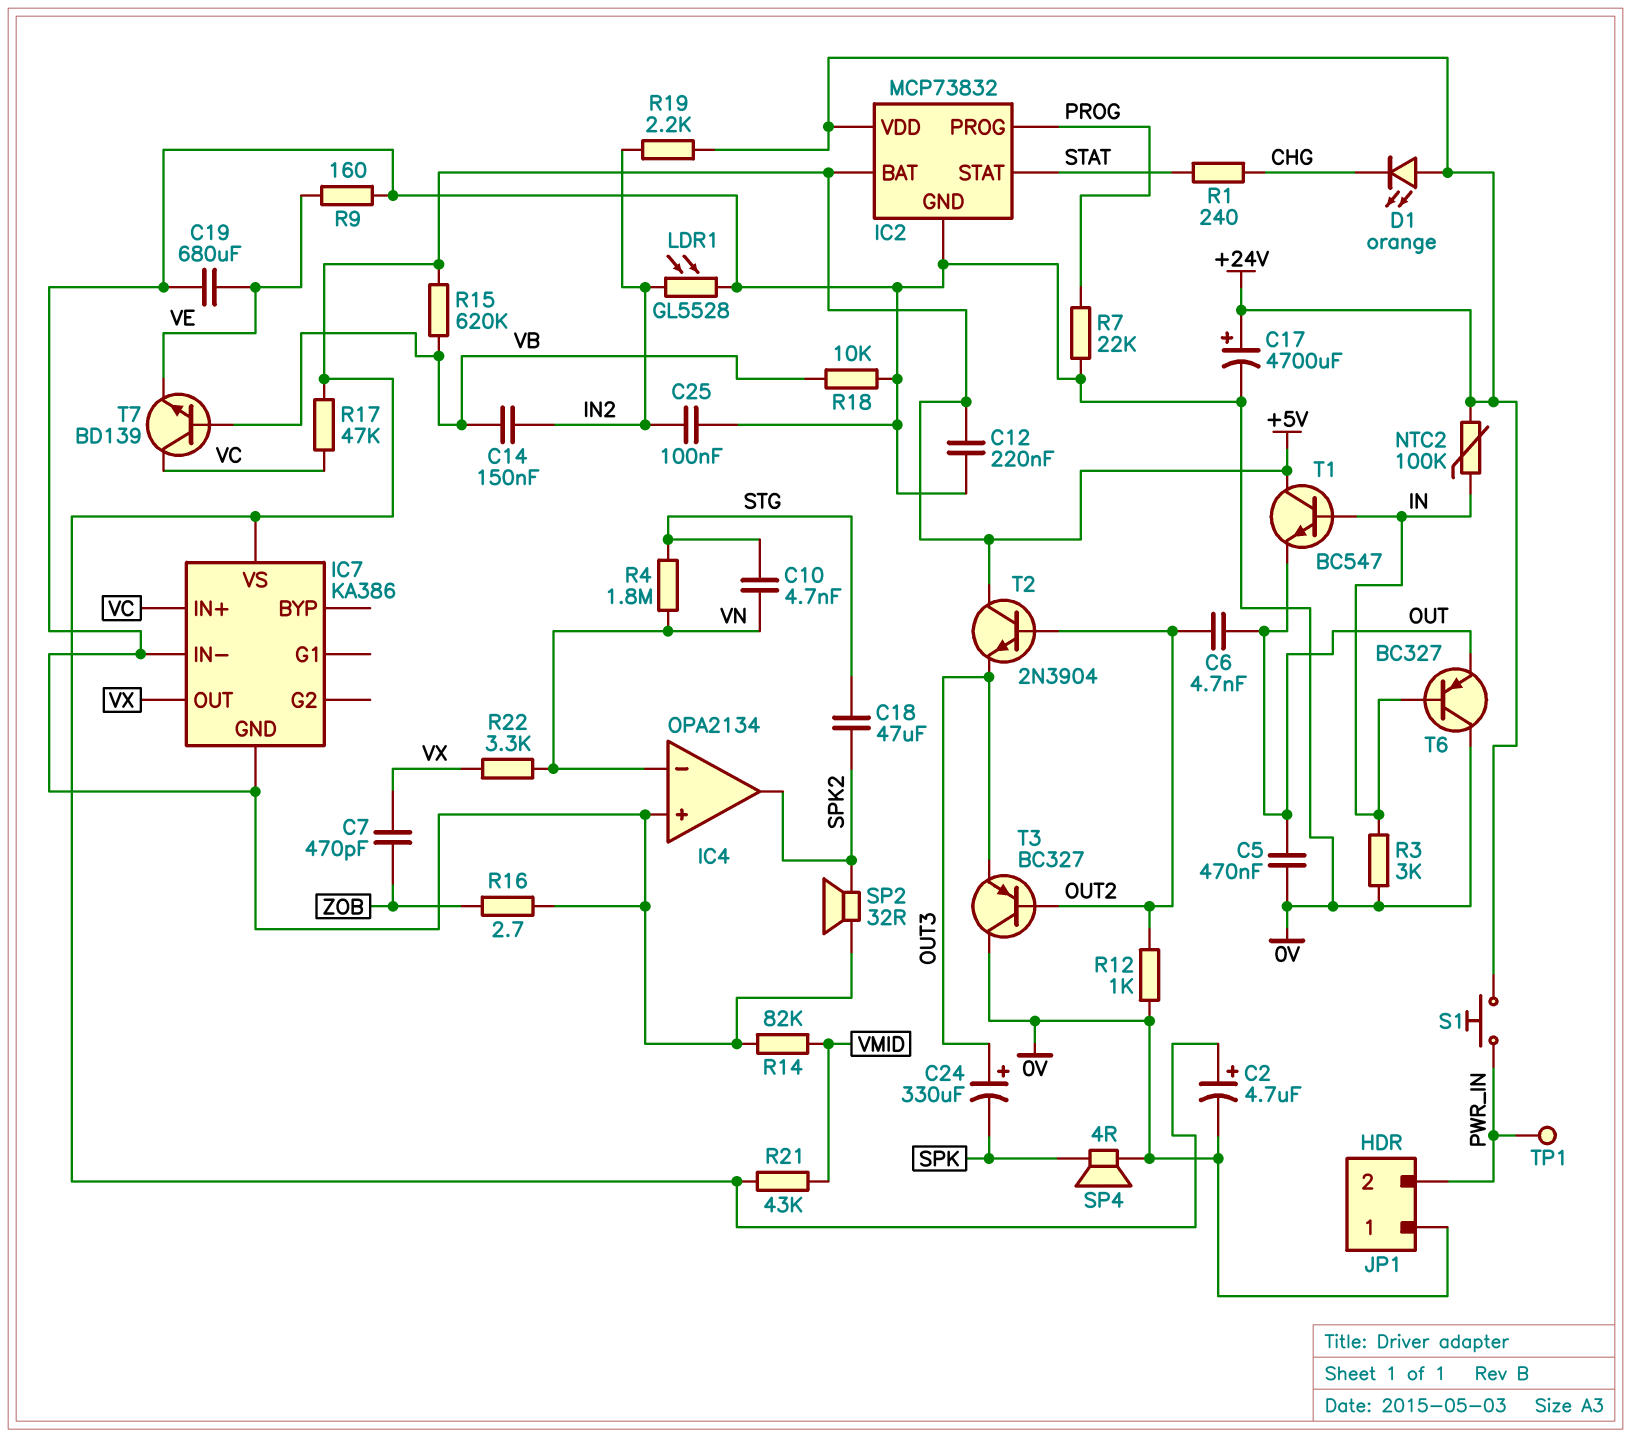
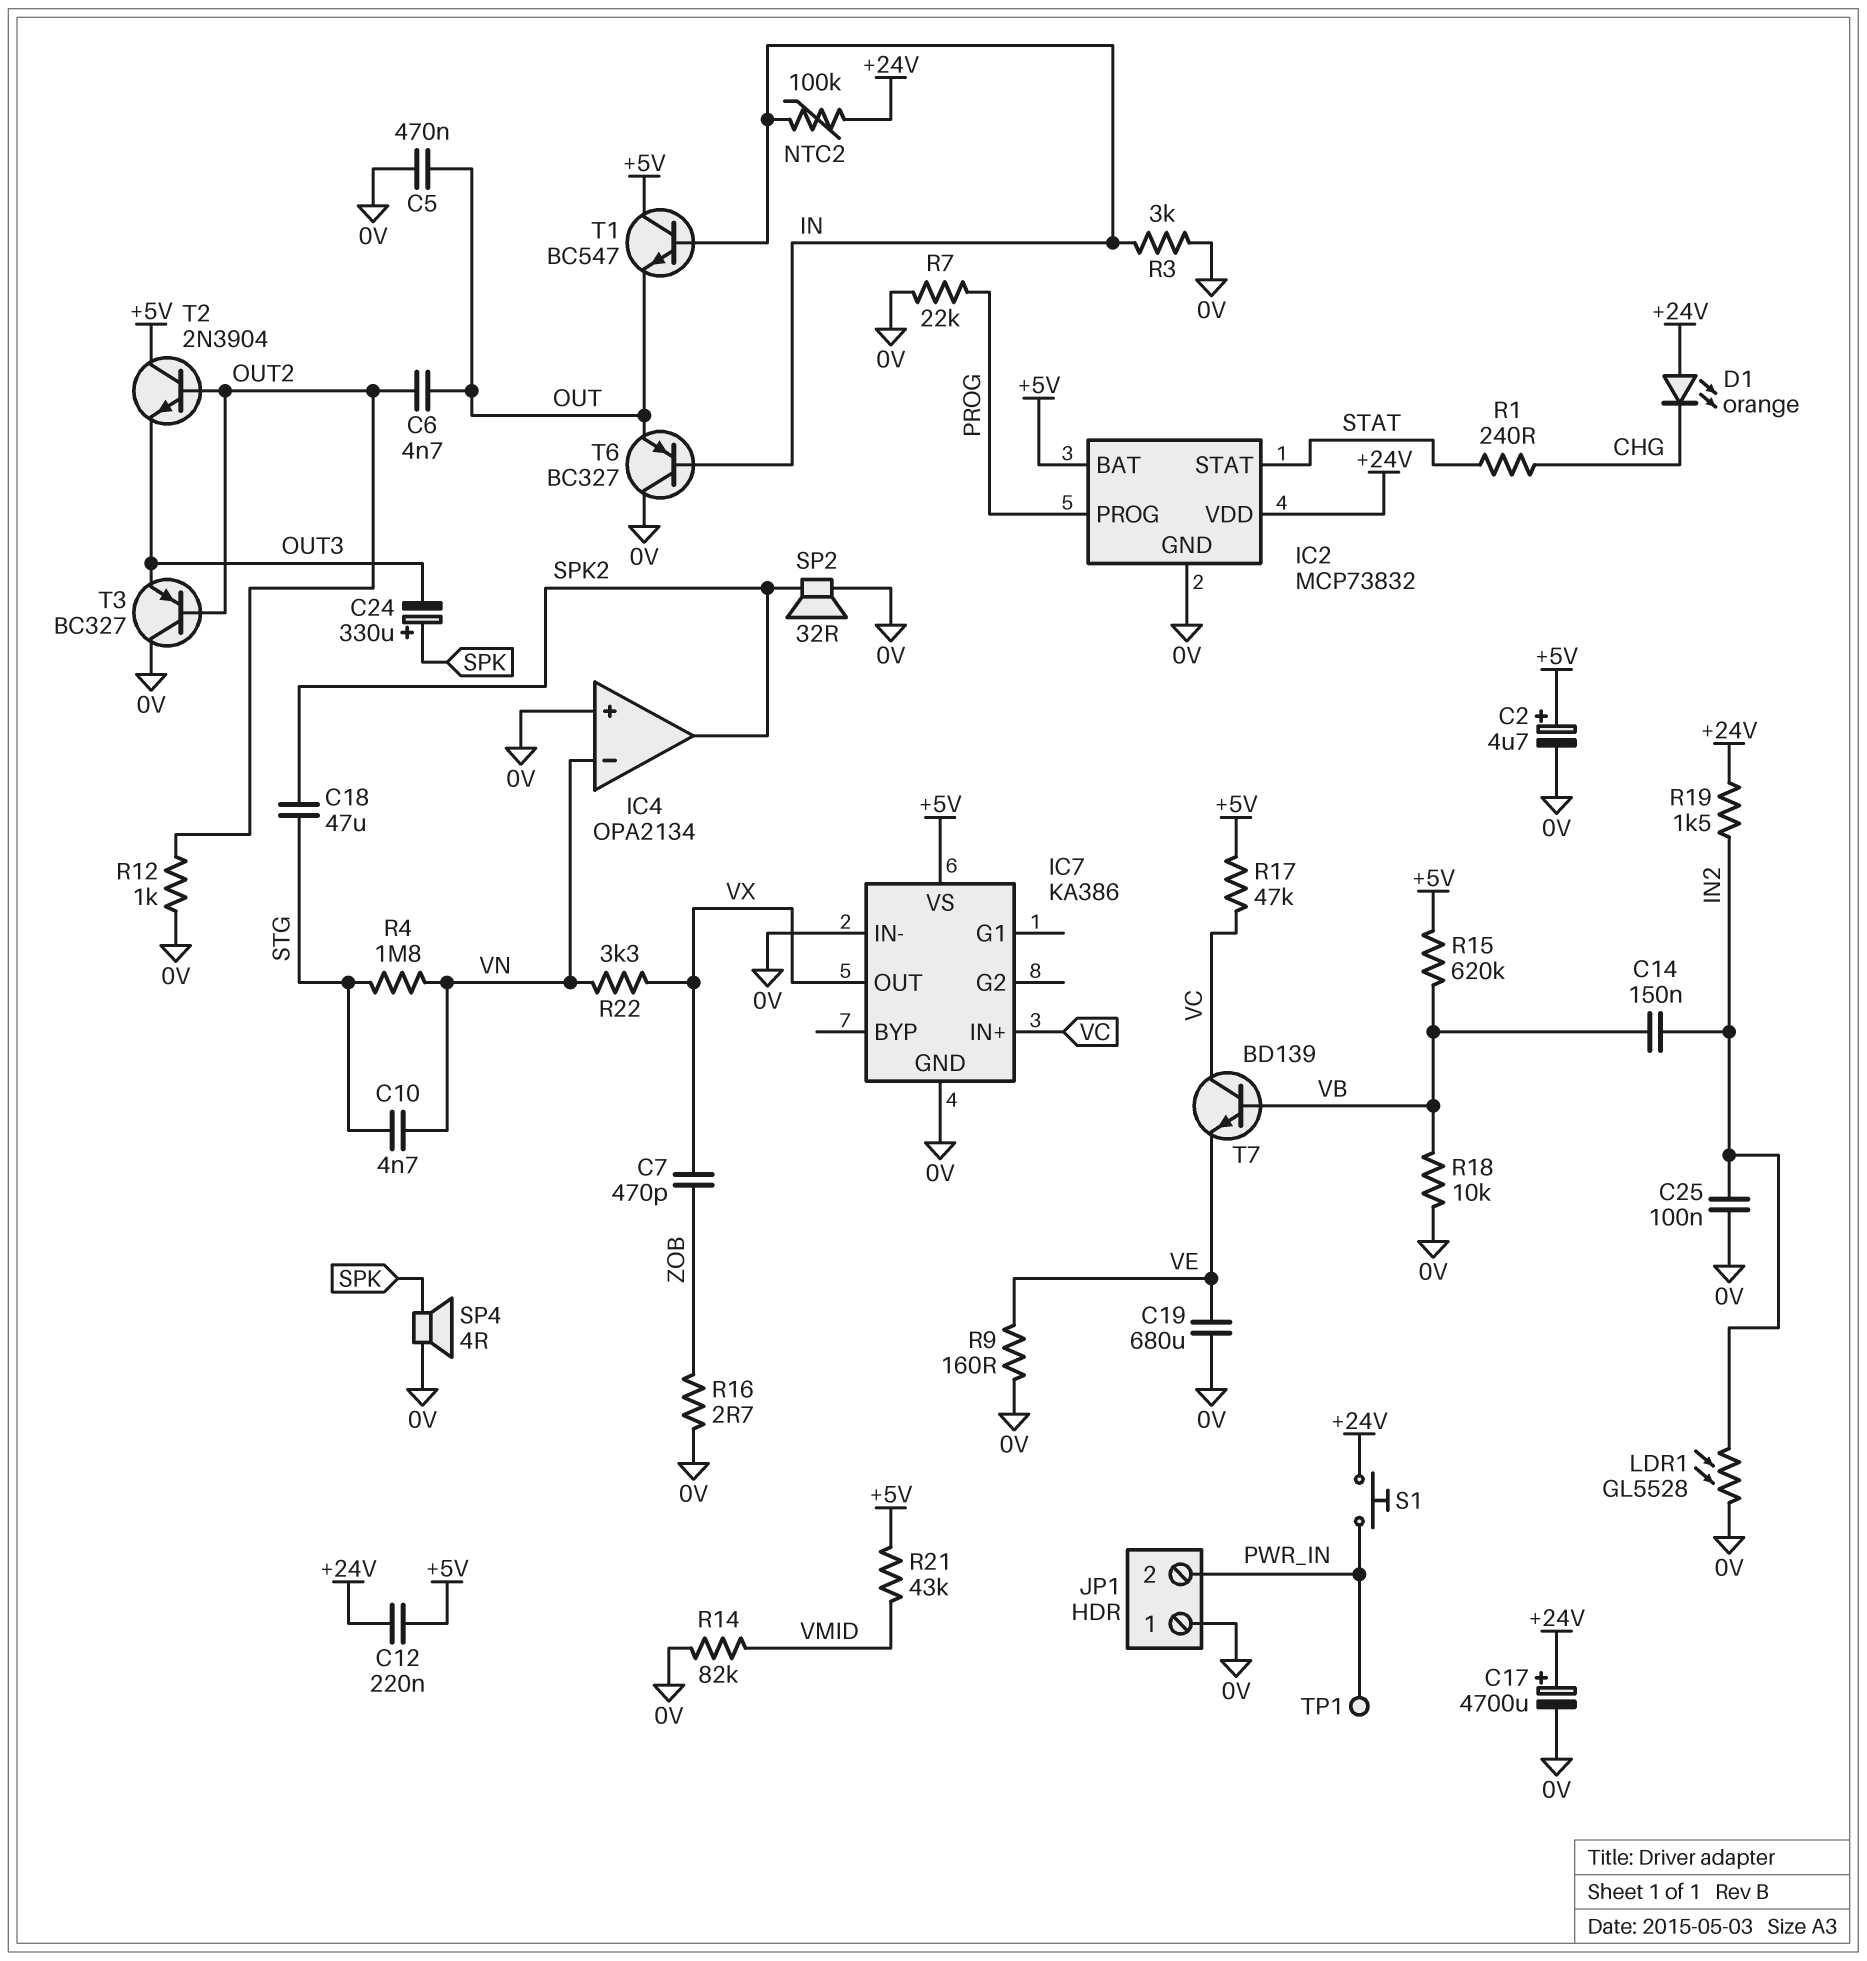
C12: 220nF (+5V, 0V) -> 220nF (+5V, +24V)
C24: 330uF (plus OUT3, minus SPK) -> 330uF (plus SPK, minus OUT3)
R19: 2.2k (+24V, IN2) -> 1.5k (+24V, IN2)

